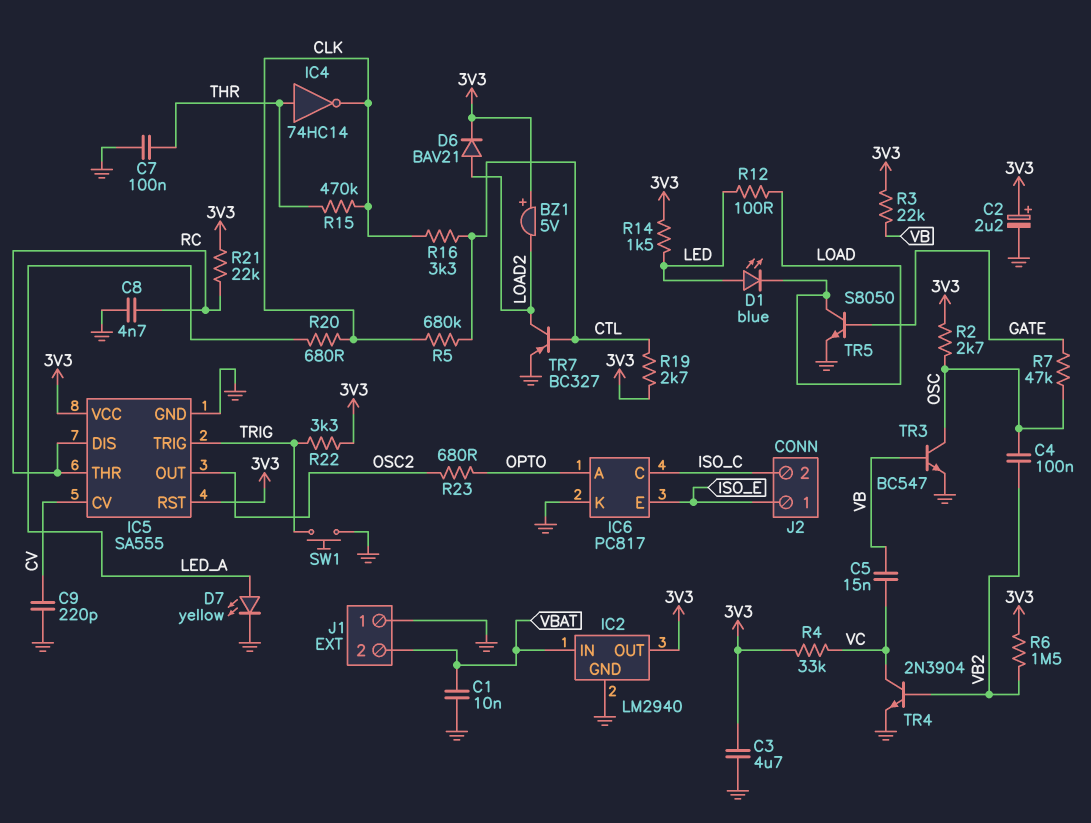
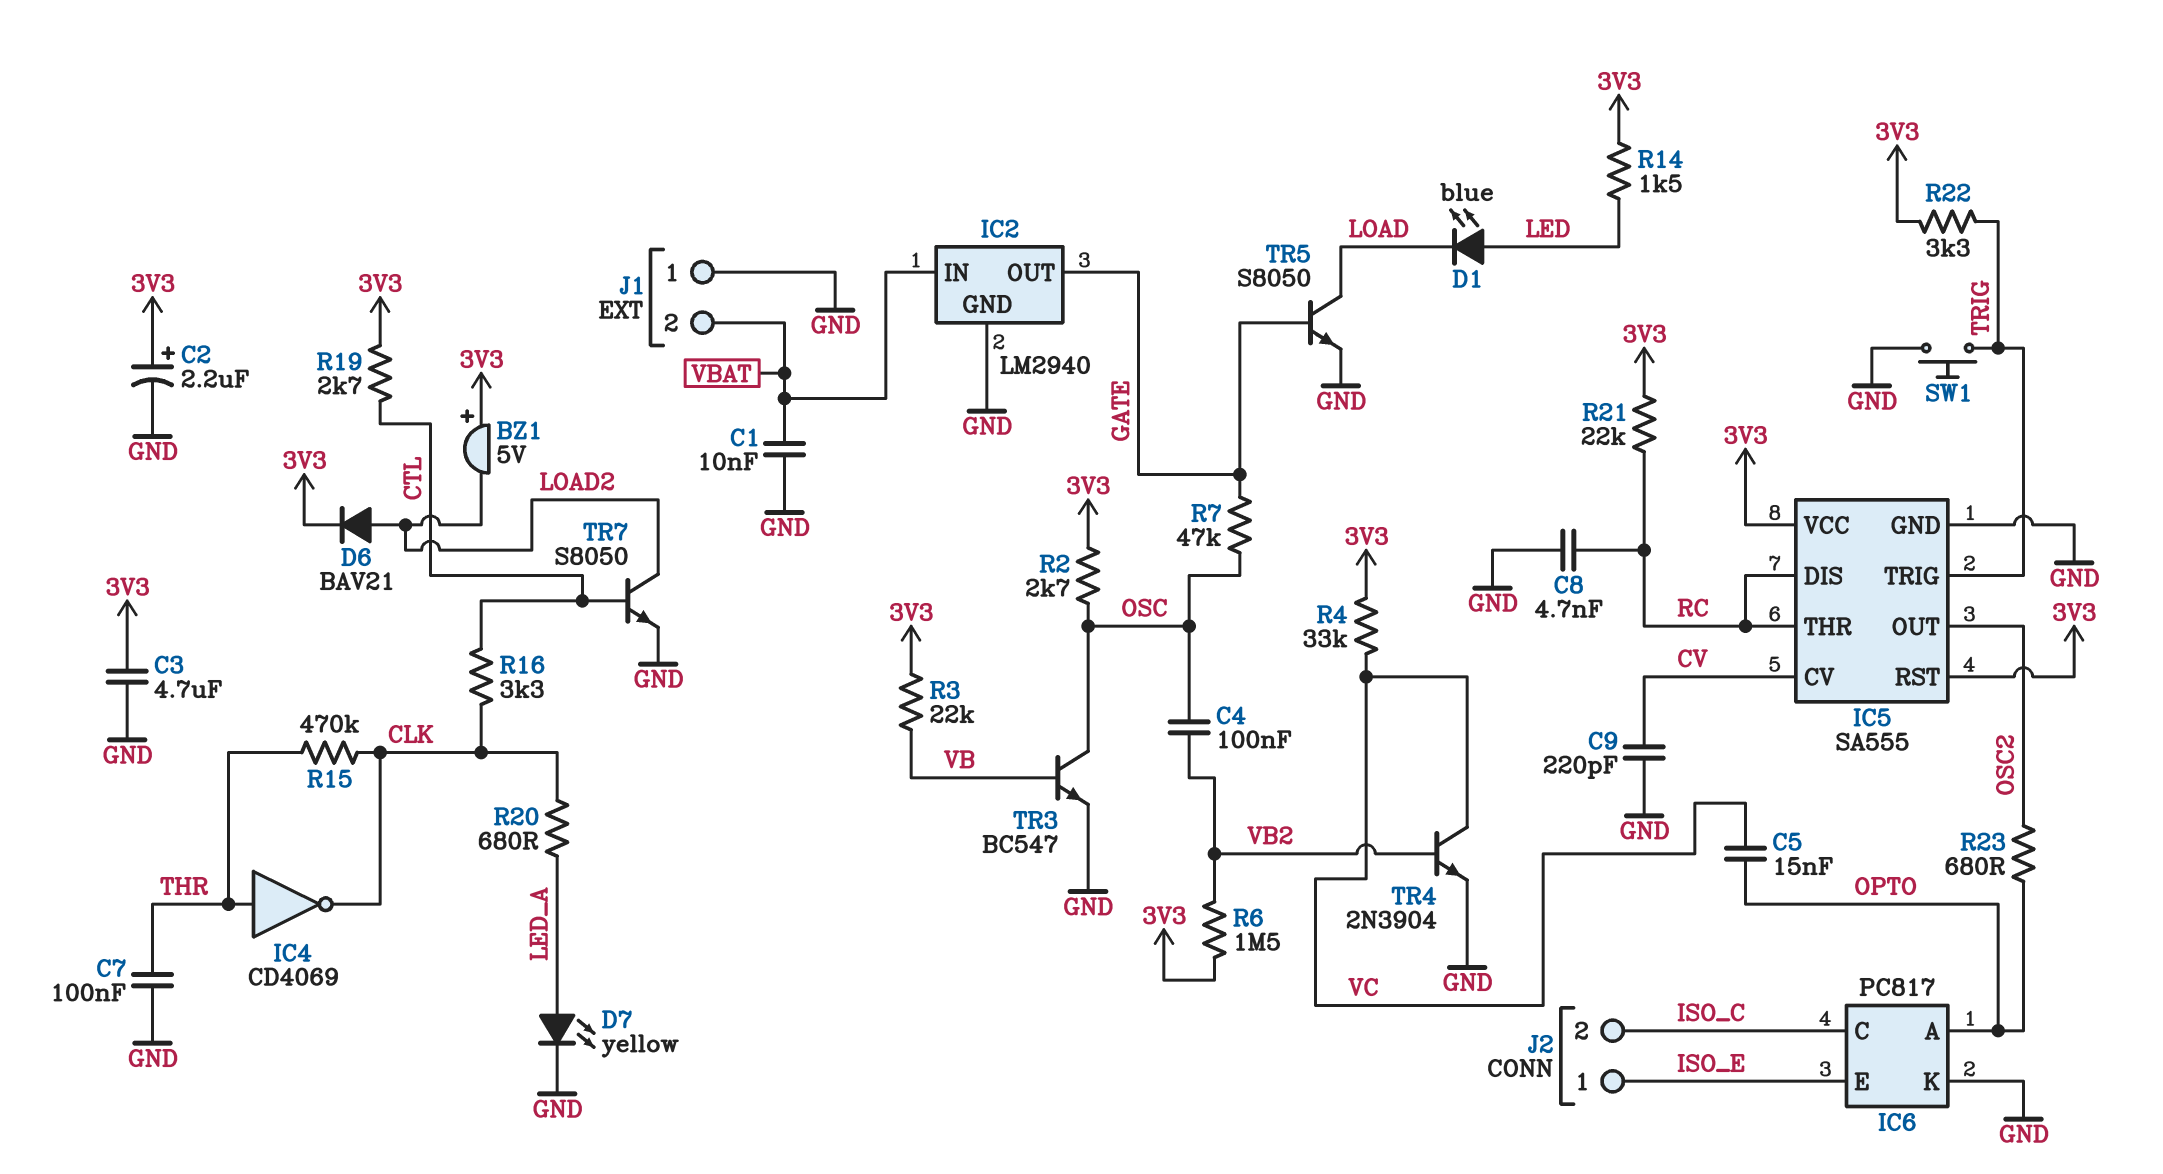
C5: 15nF (VB, VC) -> 15nF (OPTO, VC)
IC2 pin OUT: 3V3 -> GATE
IC4: NOT 74HC14 (in THR, out CLK) -> NOT CD4069 (in THR, out CLK)
R5: 680k (CLK, CTL) -> none
R12: 100 (LED, LOAD) -> none
TR7: PNP BC327 (B CTL, C LOAD2, E GND) -> NPN S8050 (B CTL, C LOAD2, E GND)

